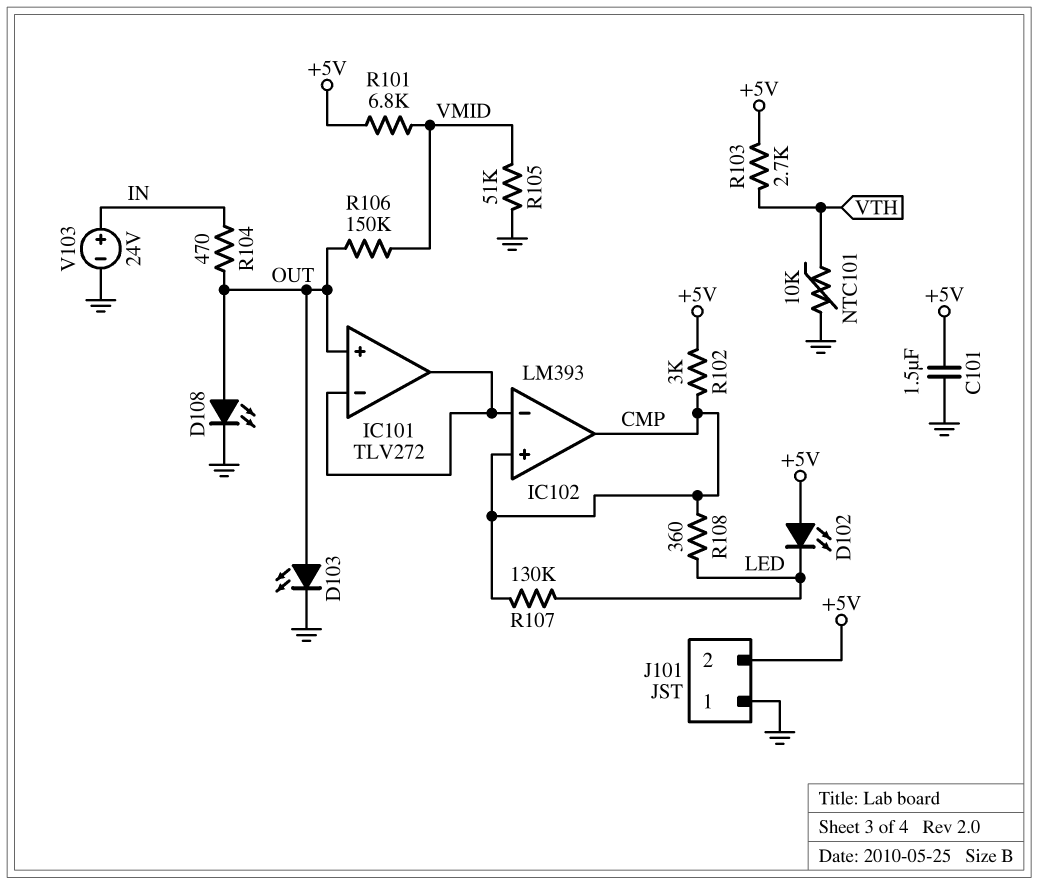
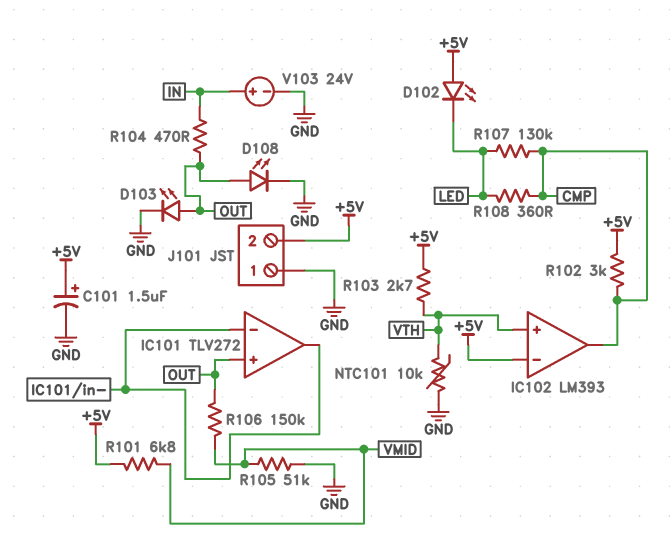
C101: 1.5uF (+5V, GND) -> 1.5uF (plus +5V, minus GND)
IC102 pin in+: CMP -> VTH
IC102 pin in-: IC101/in- -> +5V

